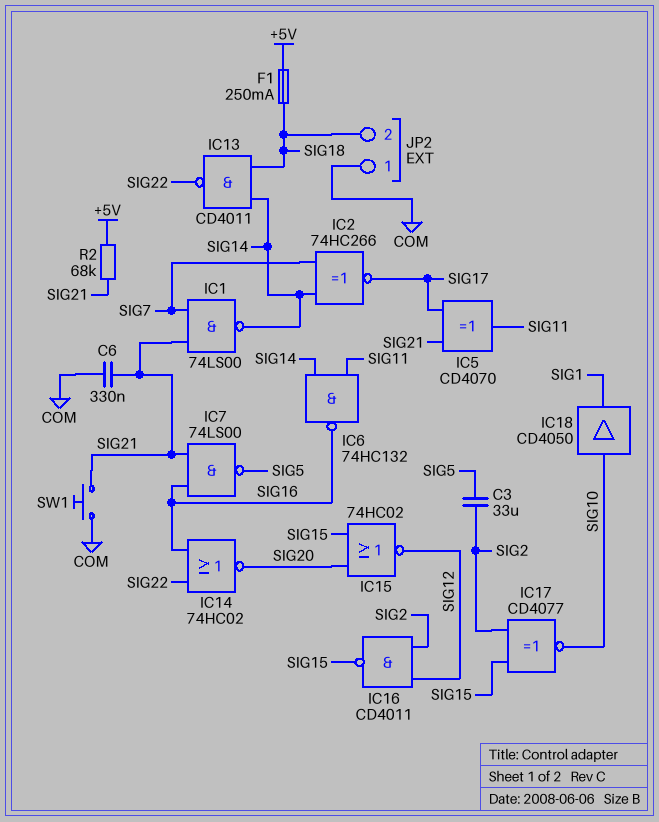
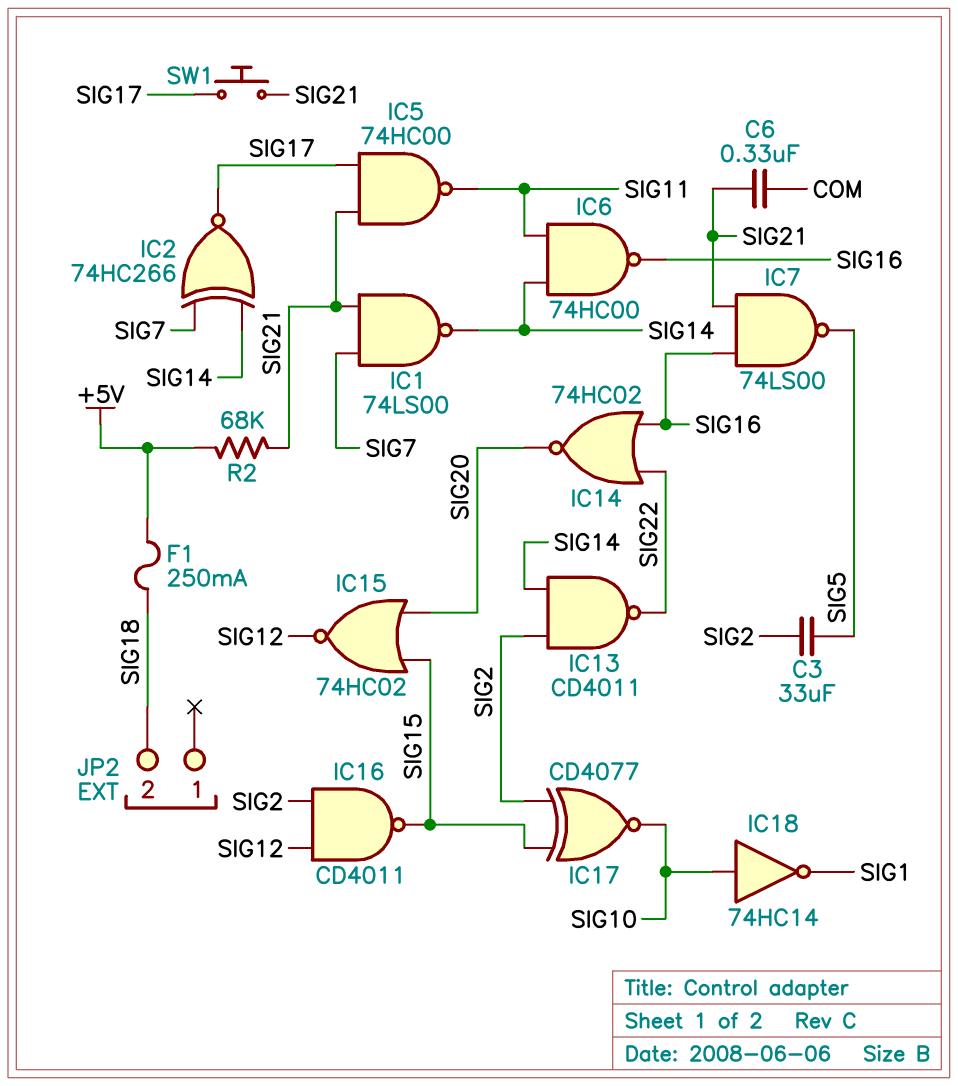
IC5: XOR CD4070 (in SIG17, in SIG21, out SIG11) -> NAND 74HC00 (in SIG17, in SIG21, out SIG11)
IC6: NAND 74HC132 (in SIG11, in SIG14, out SIG16) -> NAND 74HC00 (in SIG11, in SIG14, out SIG16)
IC13: NAND CD4011 (in SIG14, in SIG18, out SIG22) -> NAND CD4011 (in SIG2, in SIG14, out SIG22)
IC18: buffer CD4050 (in SIG10, out SIG1) -> NOT 74HC14 (in SIG10, out SIG1)
JP2 pin 1: COM -> none
SW1: button (COM, SIG21) -> button (SIG17, SIG21)

